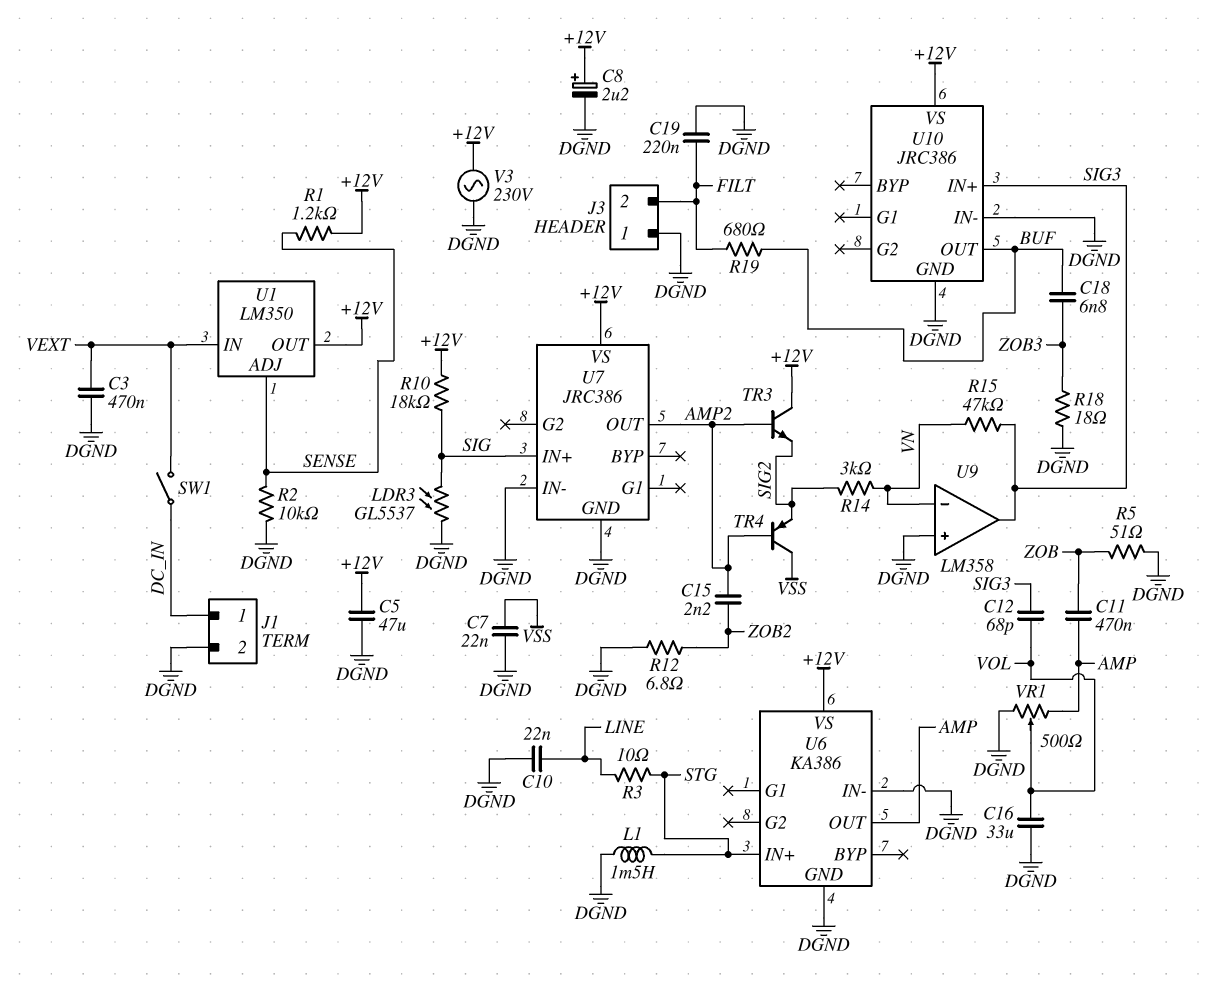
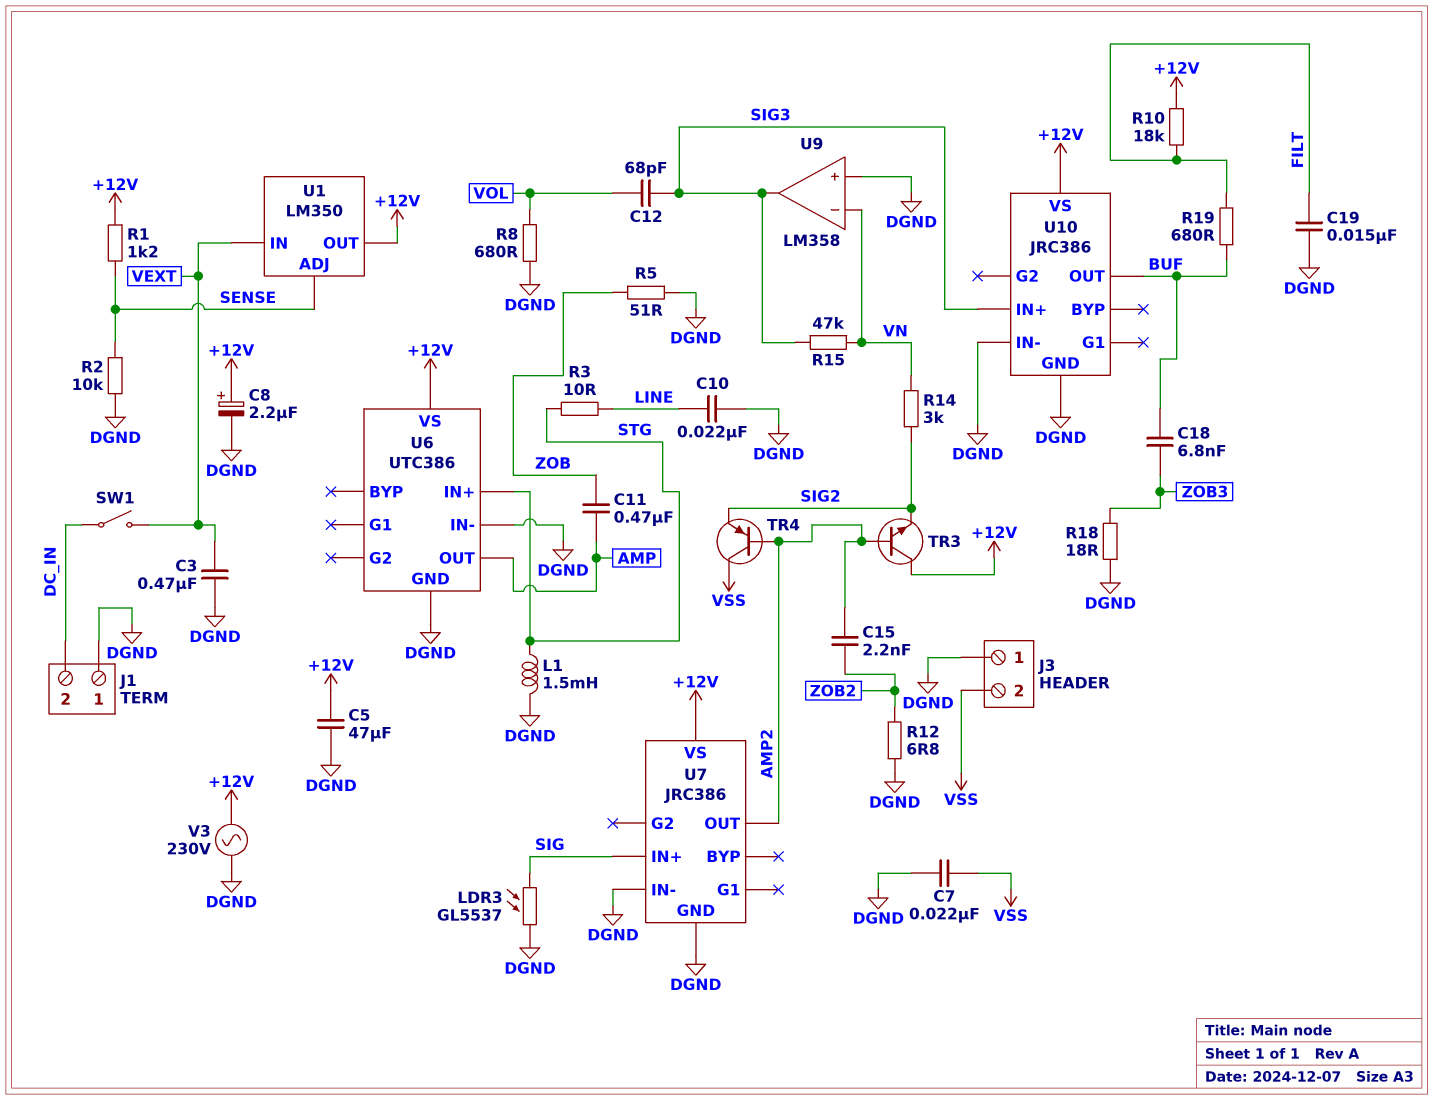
C16: 33uF (DGND, VOL) -> none
C19: 220nF (DGND, FILT) -> 15nF (DGND, FILT)
J1 pin 1: DC_IN -> DGND
J1 pin 2: DGND -> DC_IN
J3 pin 2: FILT -> VSS
R8: none -> 680 (DGND, VOL)
R10: 18k (+12V, SIG) -> 18k (+12V, FILT)
U6: KA386 -> UTC386
VR1: 500 (AMP, DGND, wiper VOL) -> none

